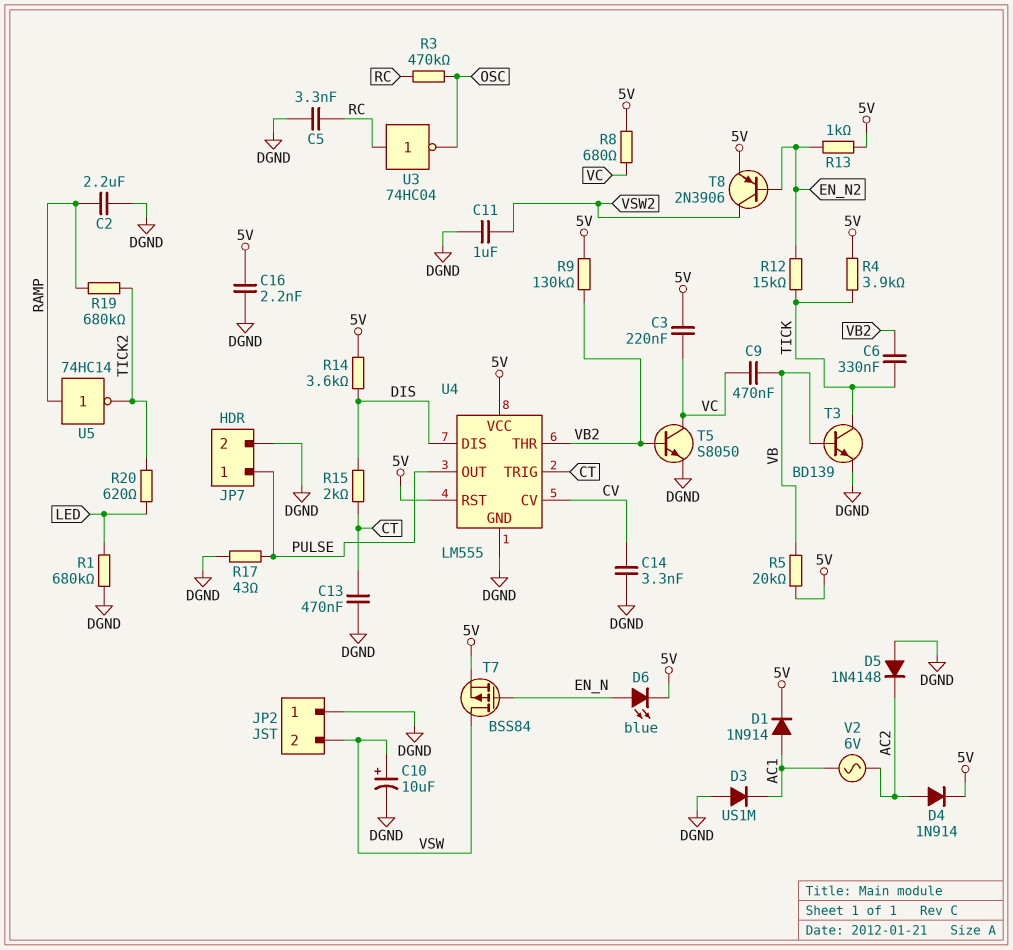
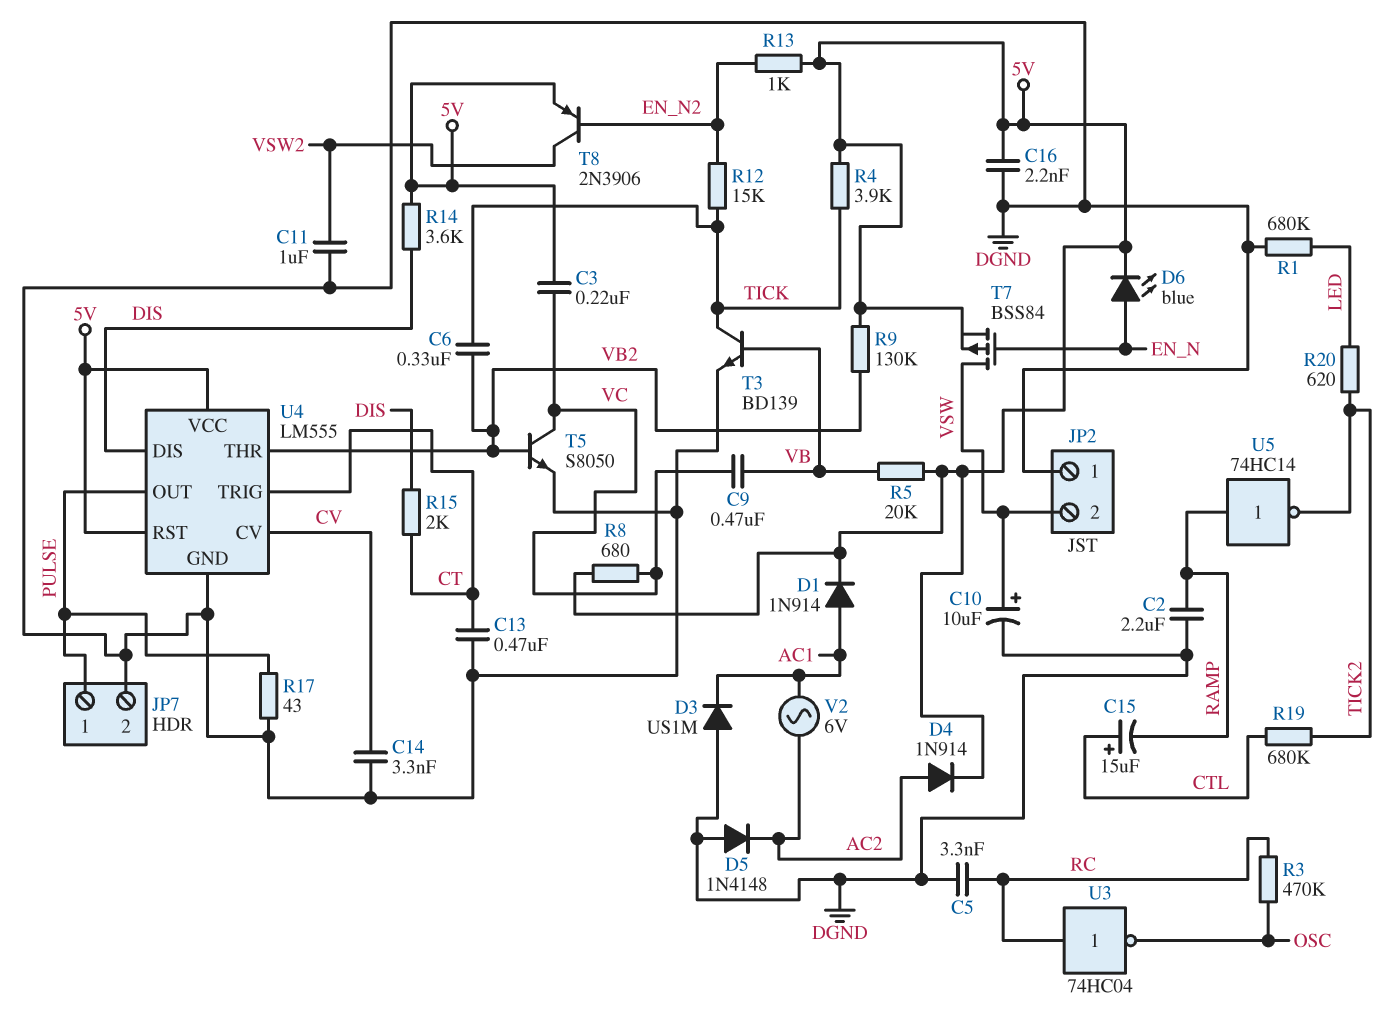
C15: none -> 15uF (plus CTL, minus RAMP)
R19: 680k (RAMP, TICK2) -> 680k (CTL, TICK2)

